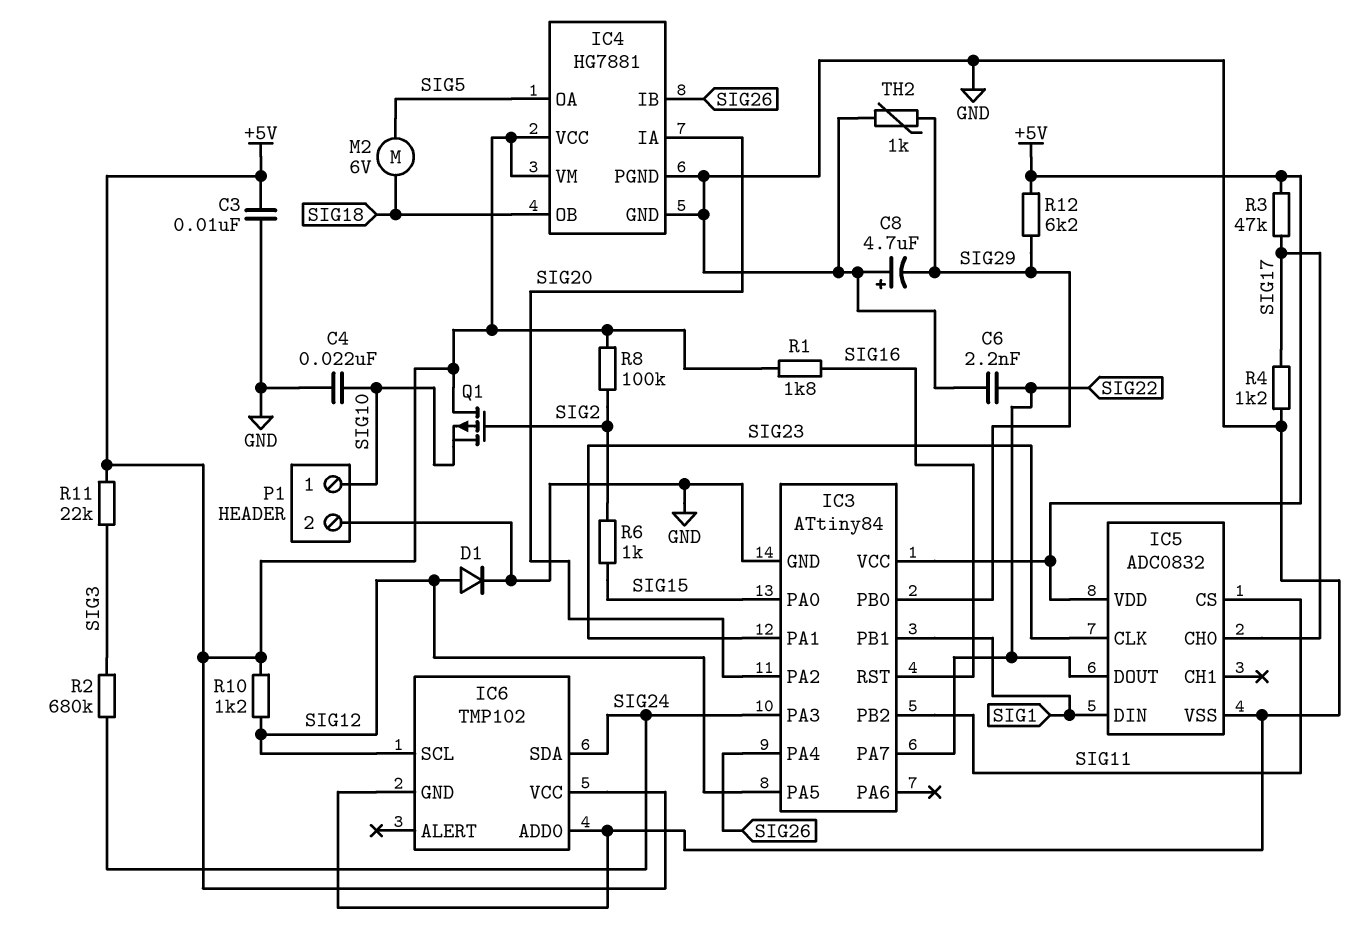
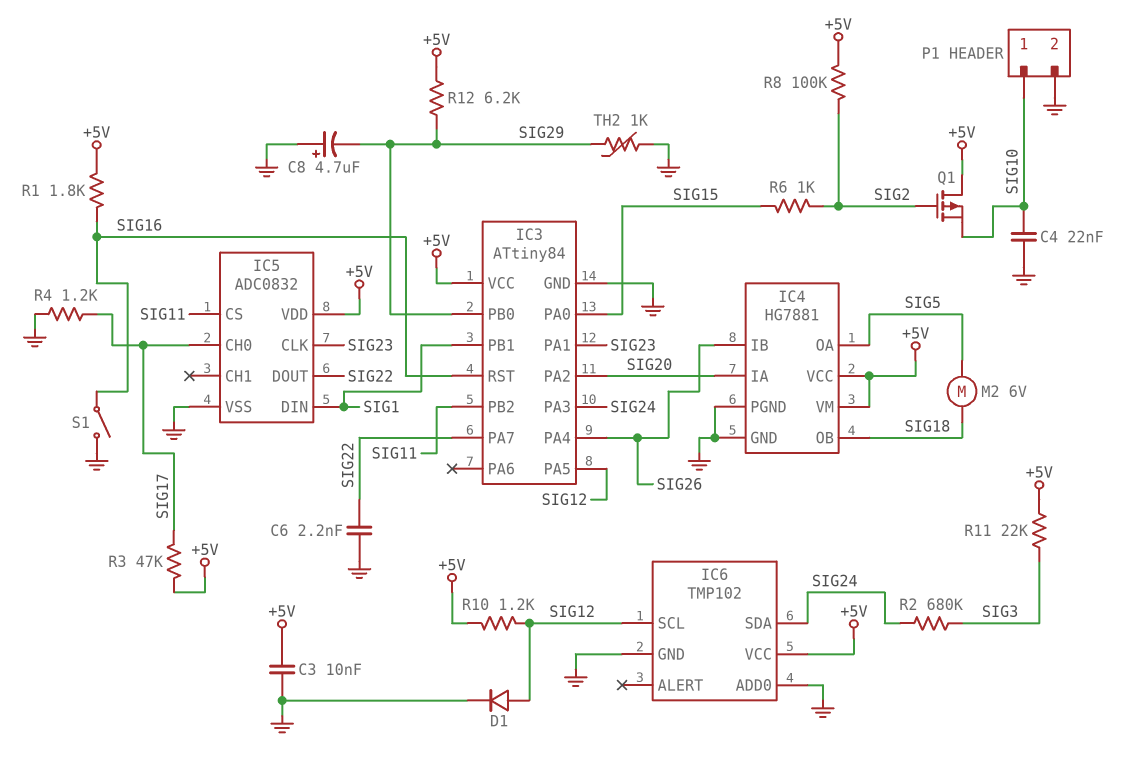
S1: none -> switch (GND, SIG16)

